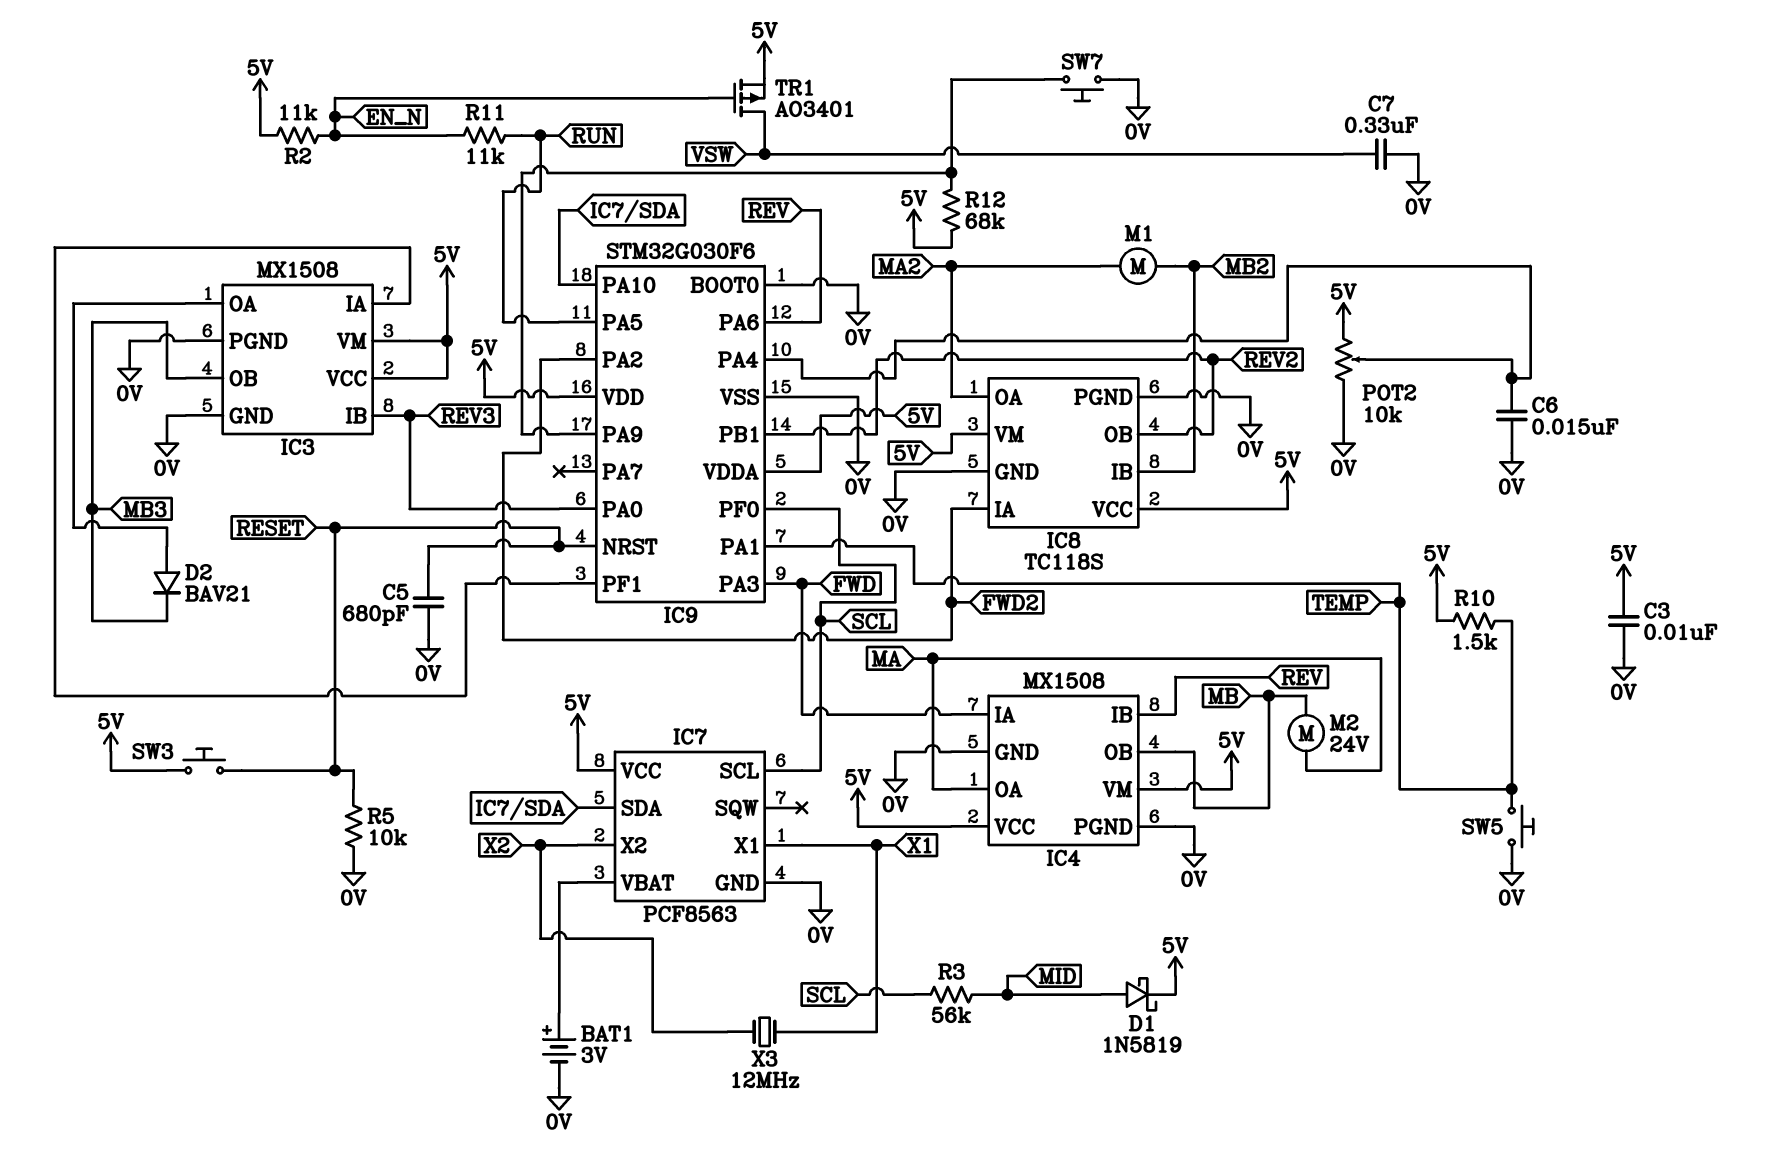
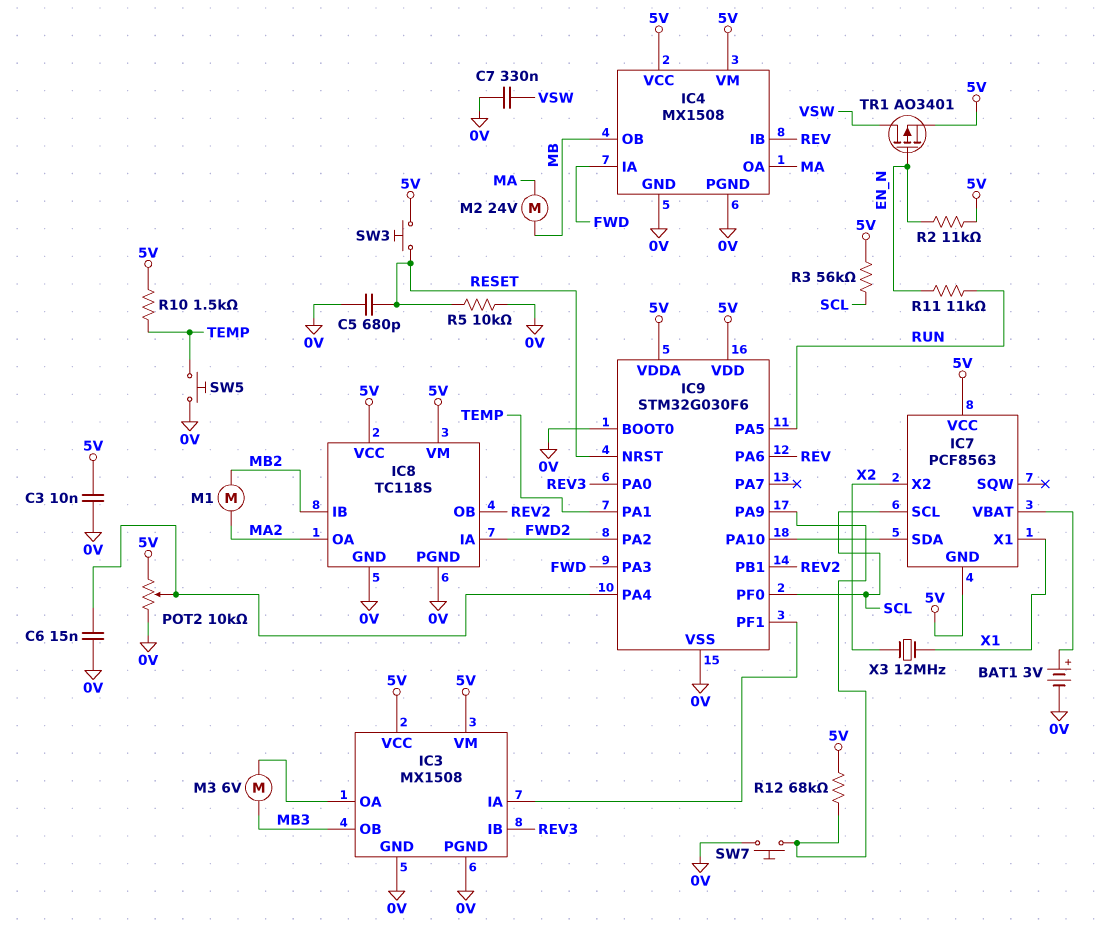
D1: schottky 1N5819 (A MID, K 5V) -> none
D2: diode BAV21 (A IC3/OA, K MB3) -> none
IC7 pin GND: 0V -> 5V
M3: none -> motor 6V (IC3/OA, MB3)
R3: 56k (MID, SCL) -> 56k (5V, SCL)

